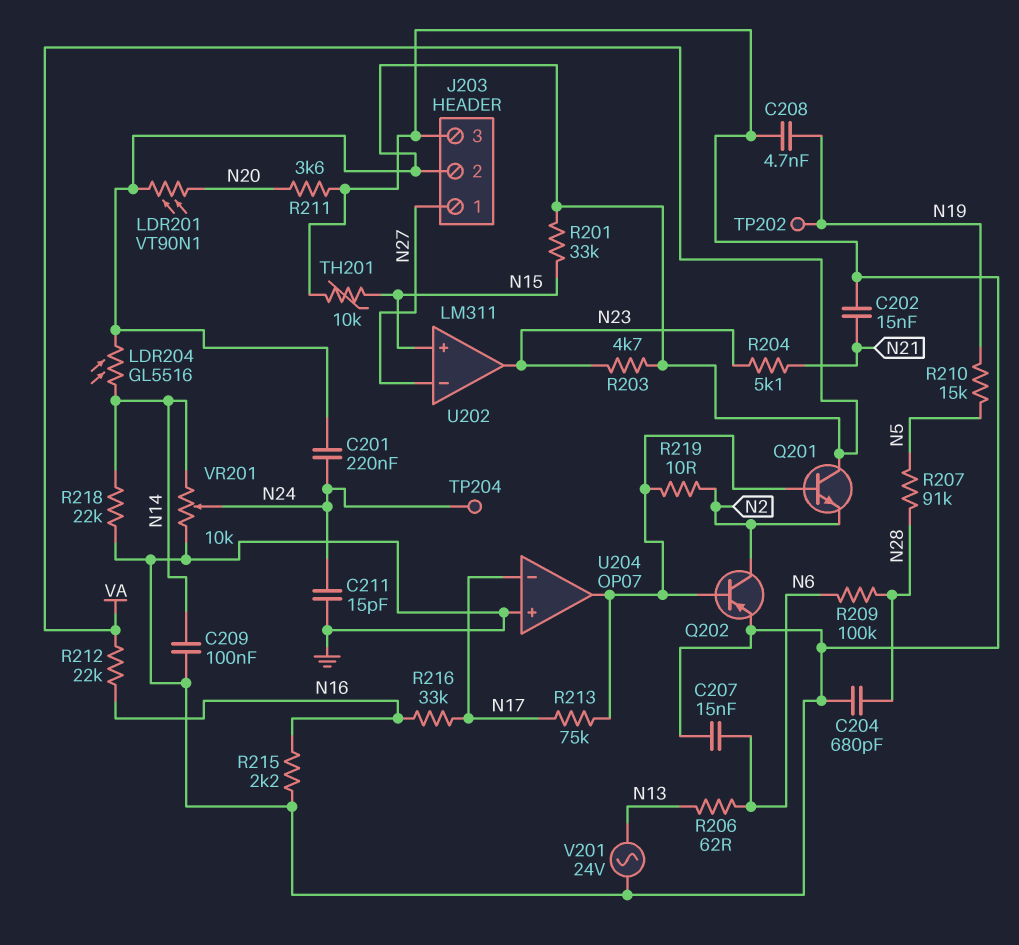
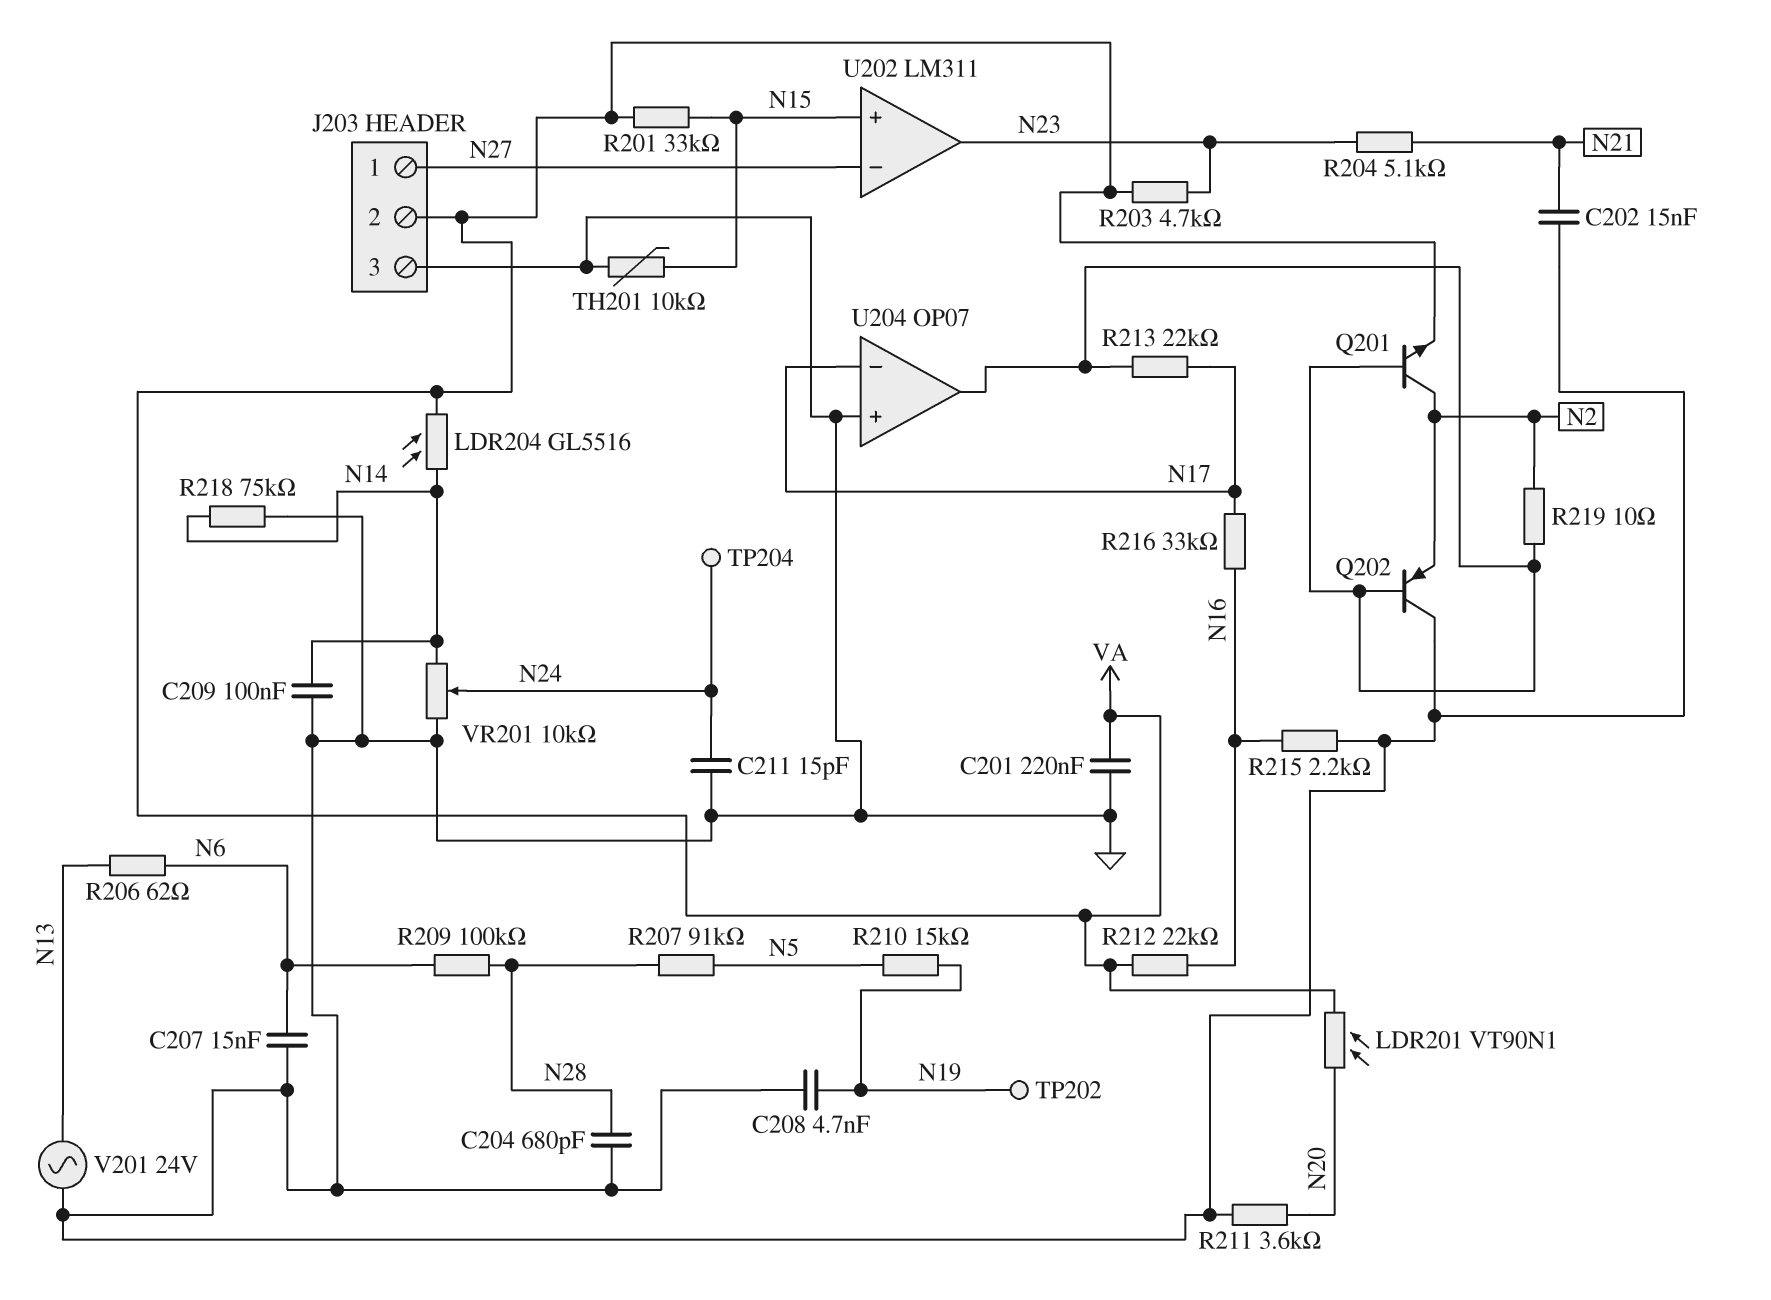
C201: 220nF (N24, VA) -> 220nF (GND, VA)
Q201: NPN (B U204/out, C VA, E N2) -> NPN (B U204/out, C N2, E VA)
Q202: PNP (B U204/out, C N2, E GND) -> PNP (B U204/out, C GND, E N2)
R213: 75k (N17, U204/out) -> 22k (N17, U204/out)
R218: 22k (GND, N14) -> 75k (GND, N14)

